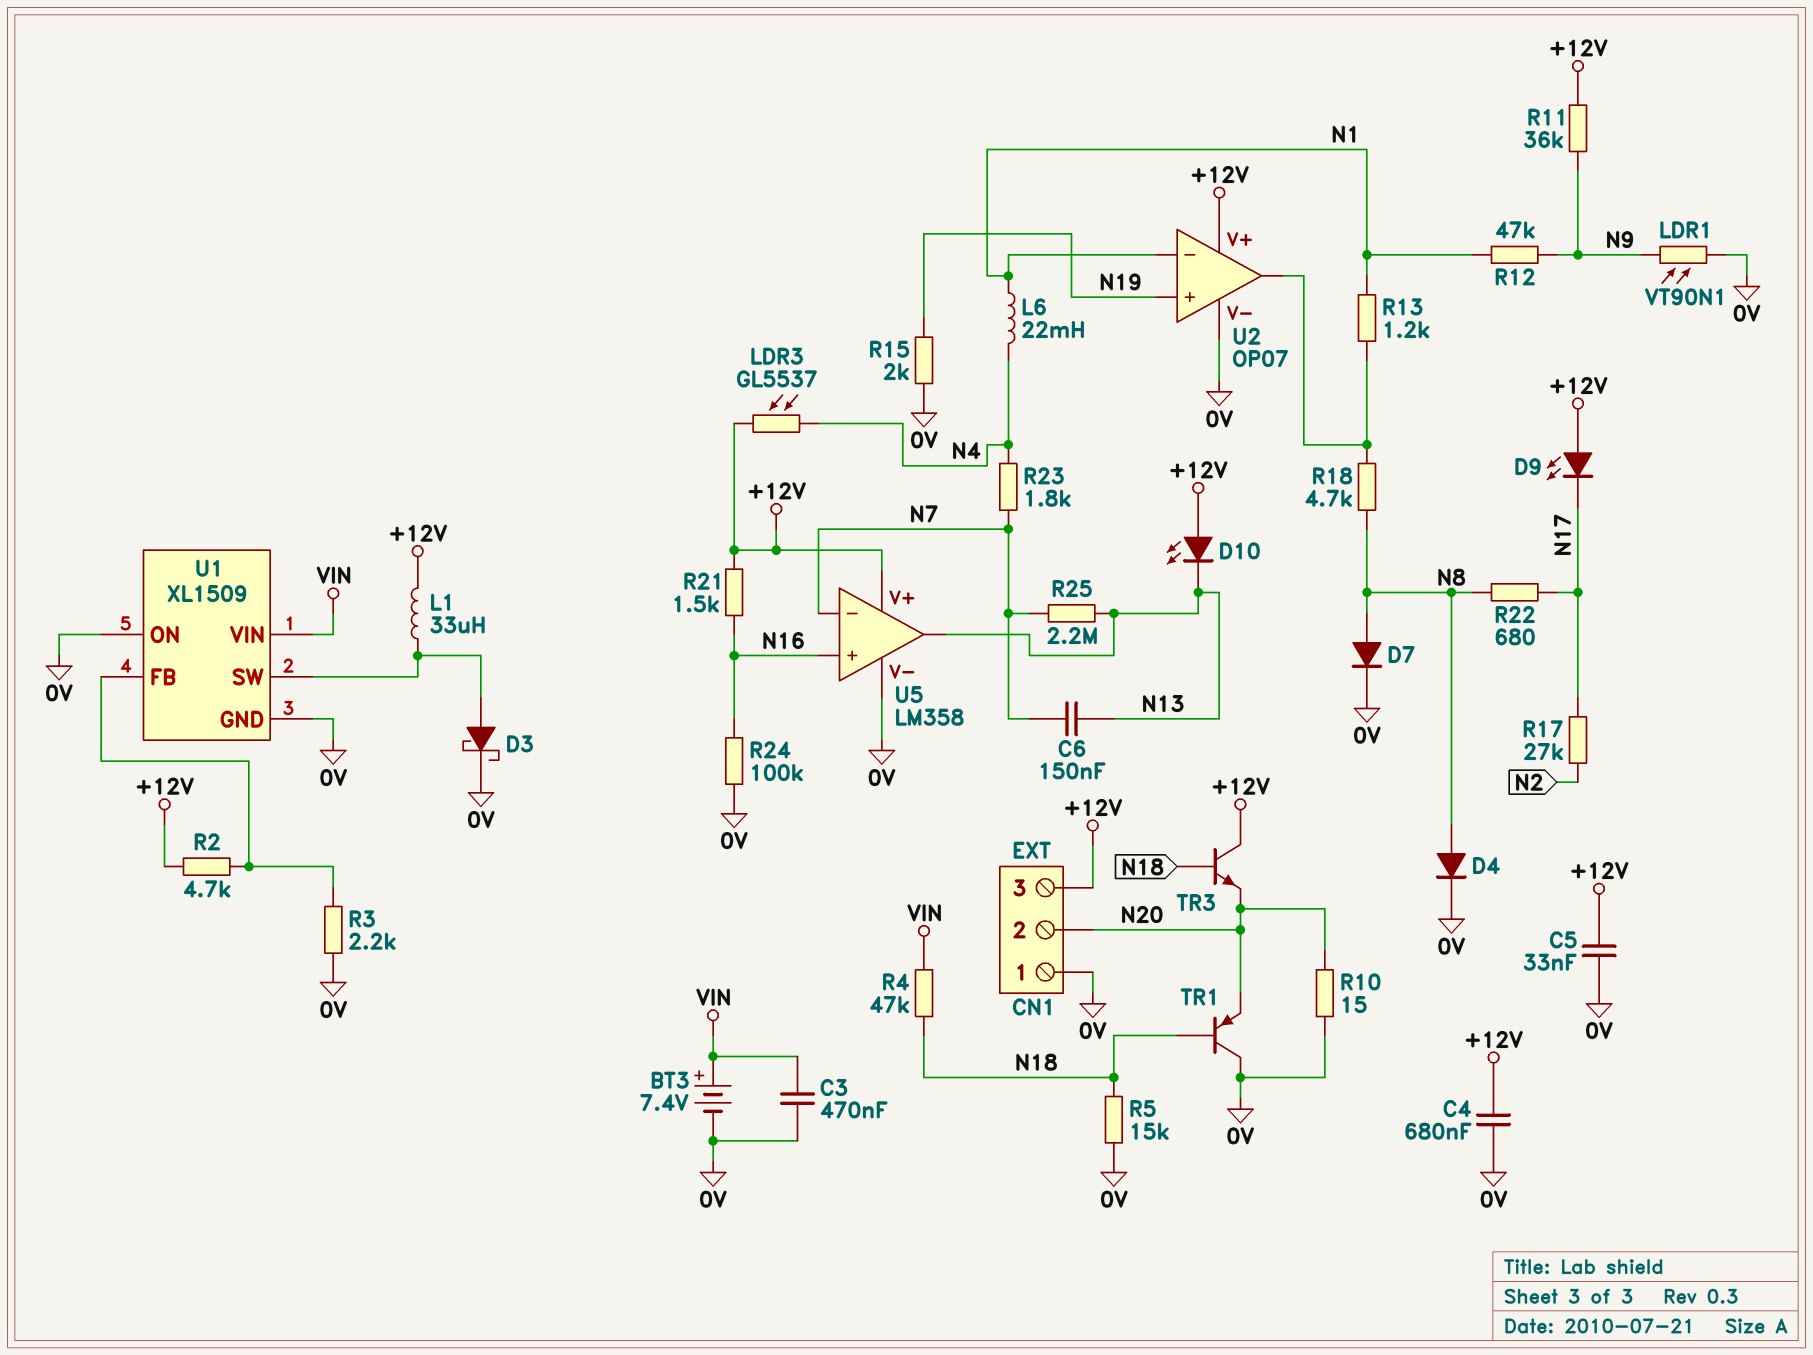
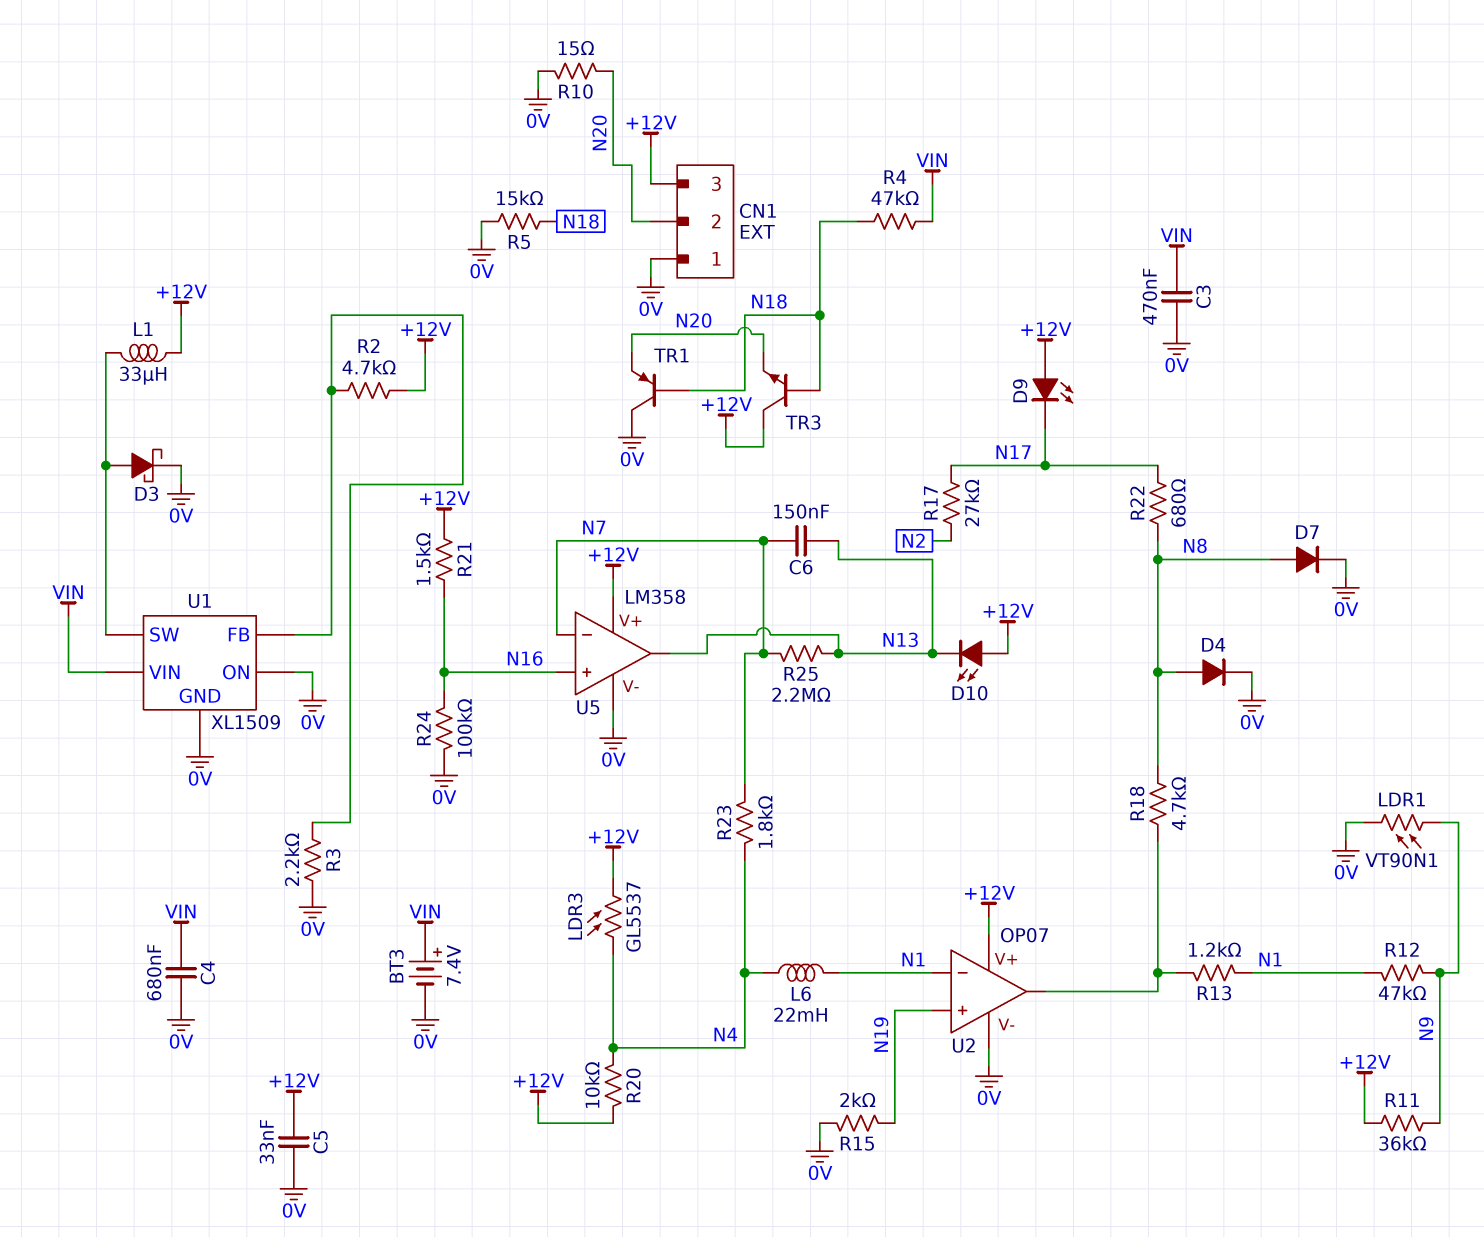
C4: 680nF (+12V, 0V) -> 680nF (0V, VIN)
R20: none -> 10k (+12V, N4)

